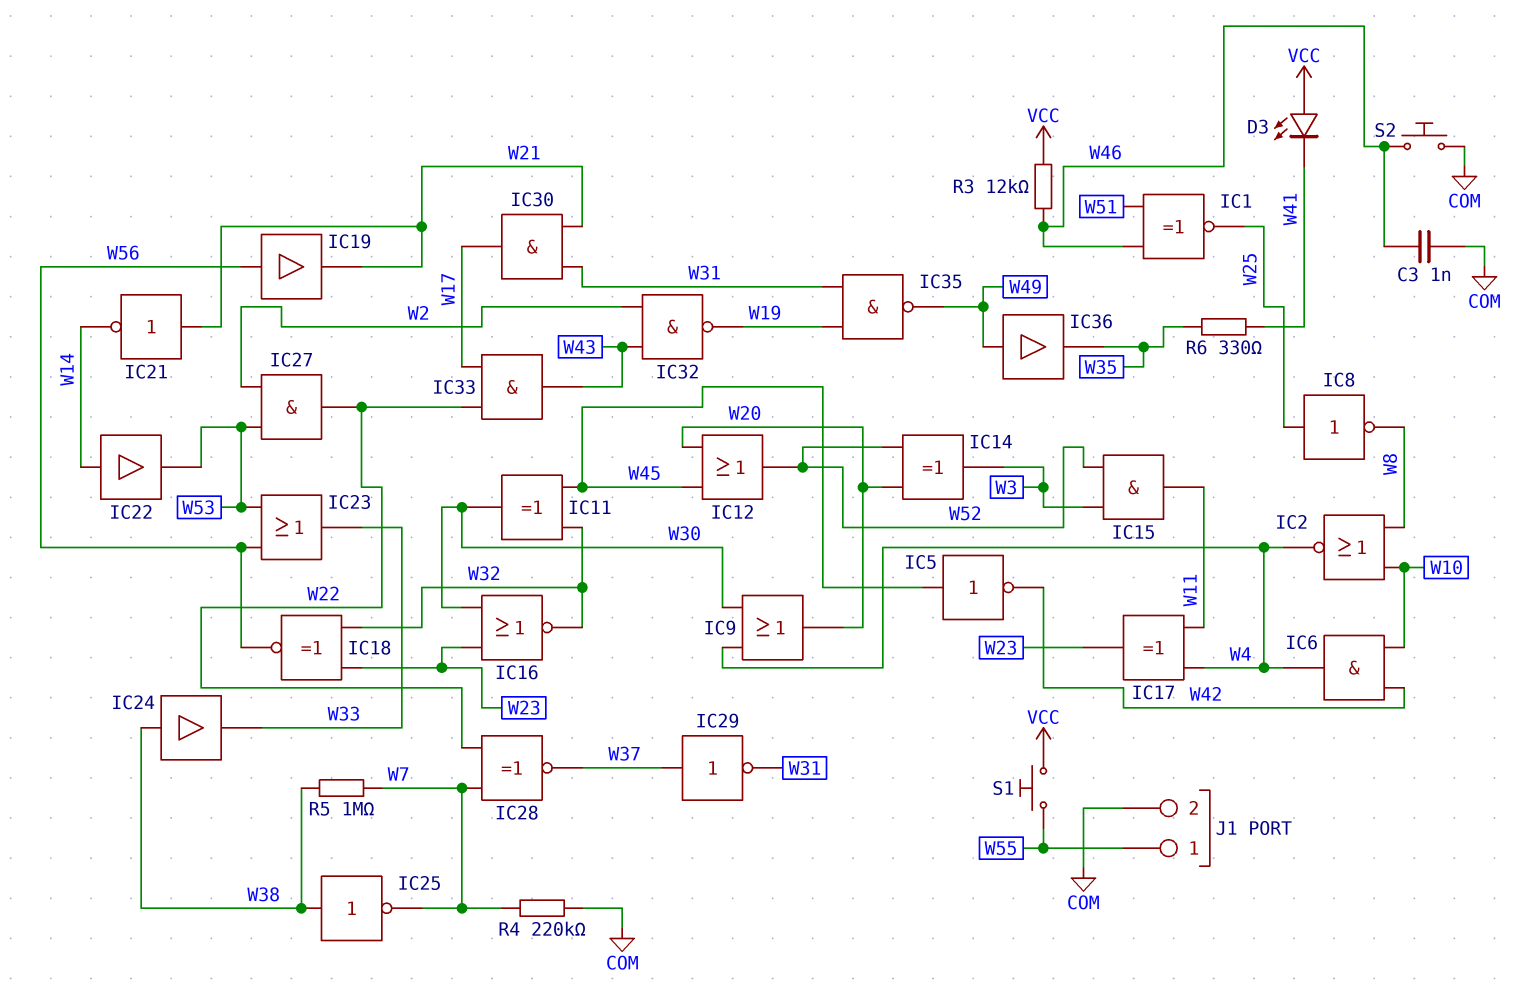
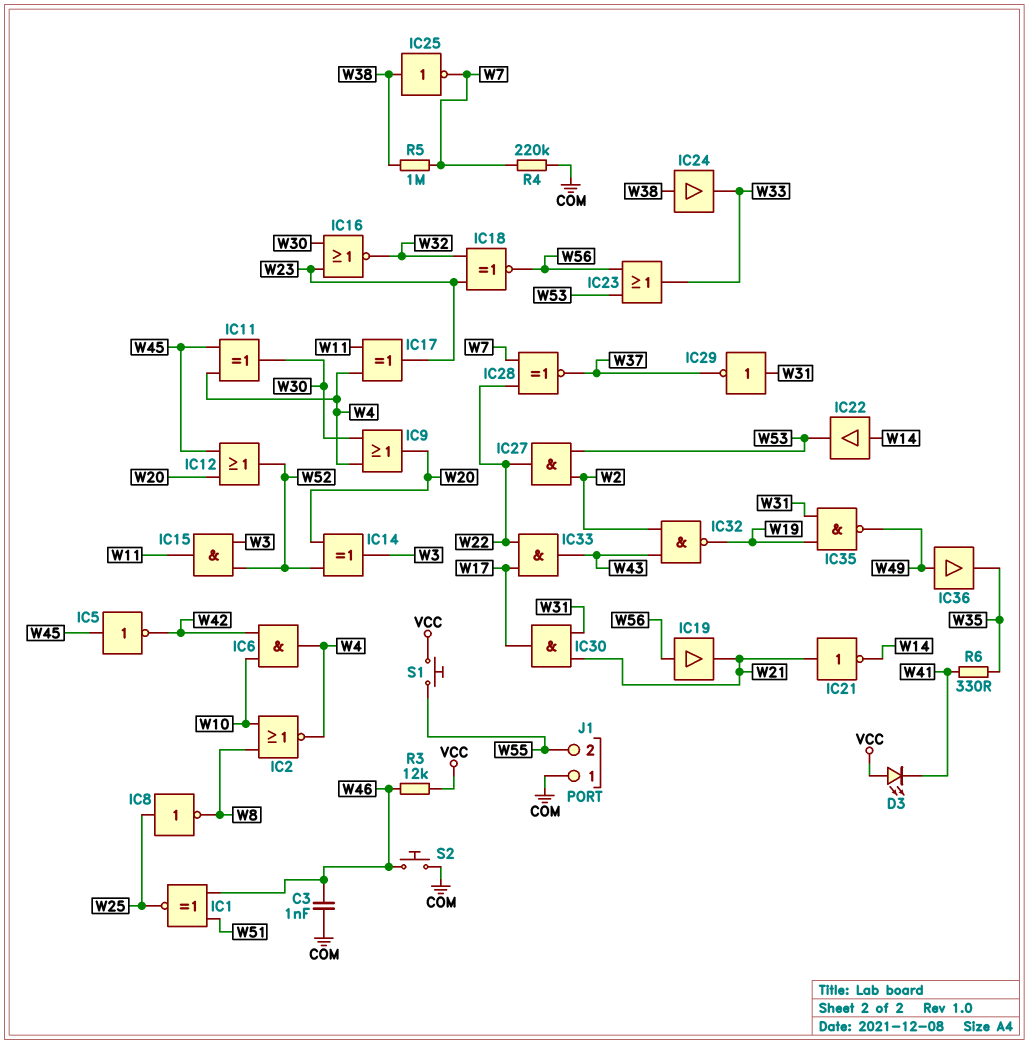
IC11: XOR (in W32, in W45, out W30) -> XOR (in W4, in W45, out W30)
IC29: NOT (in W37, out W31) -> NOT (in W31, out W37)
J1 pin 1: W55 -> COM
J1 pin 2: COM -> W55

